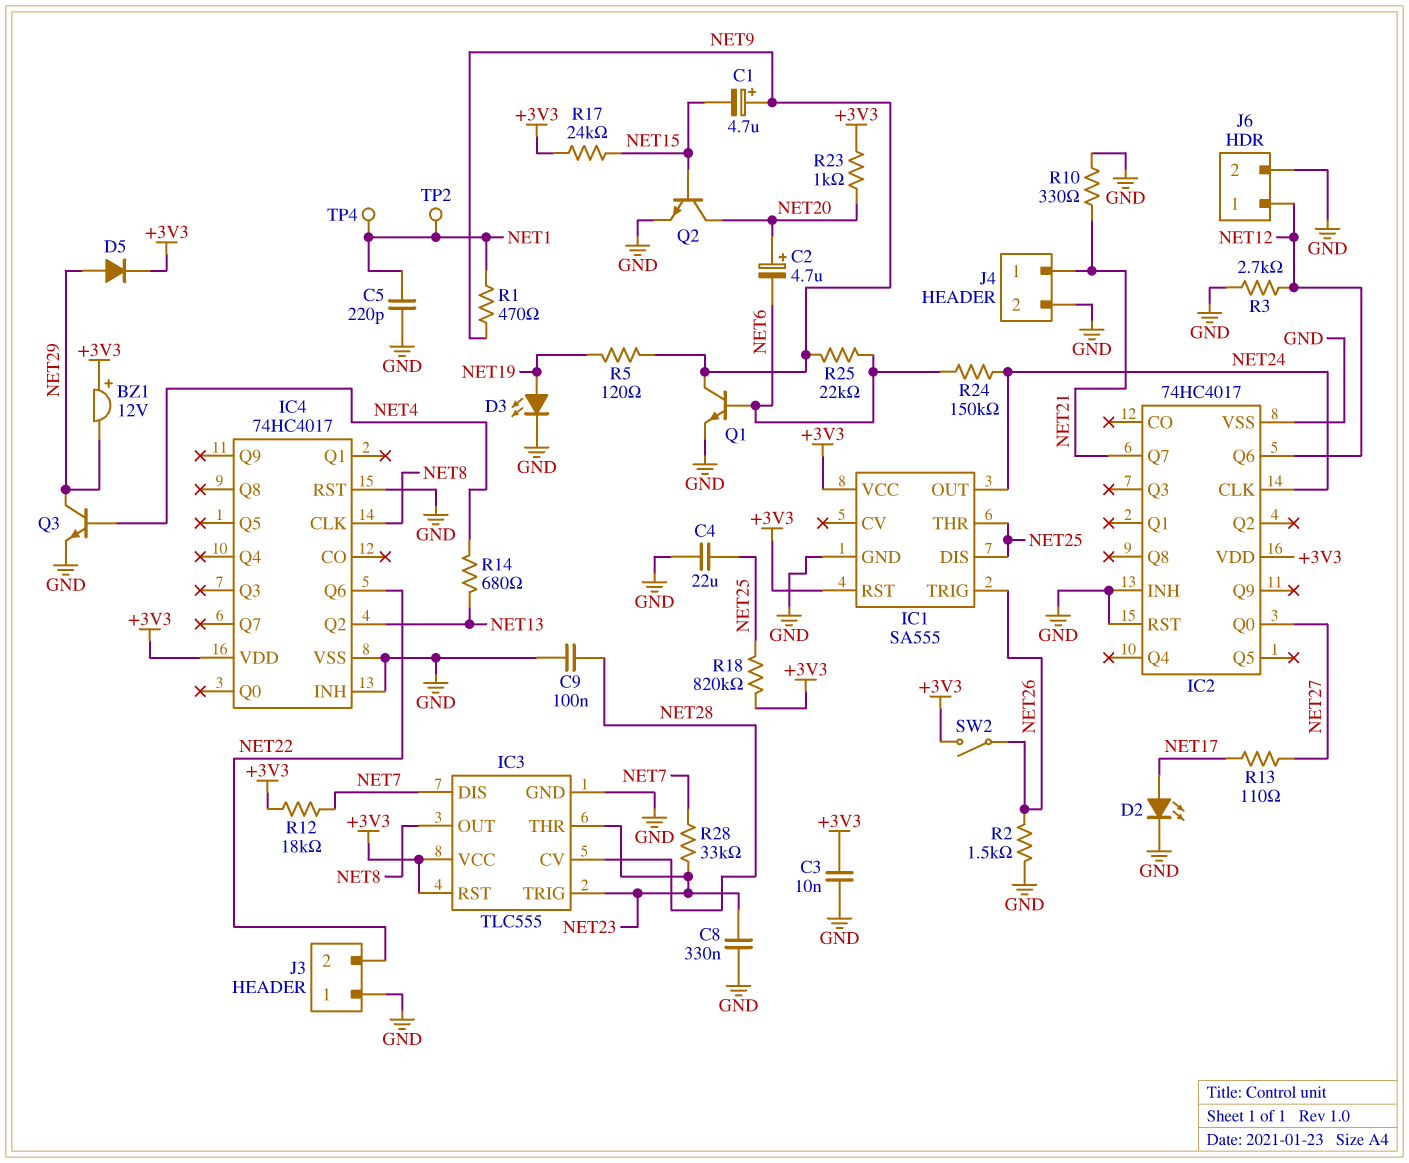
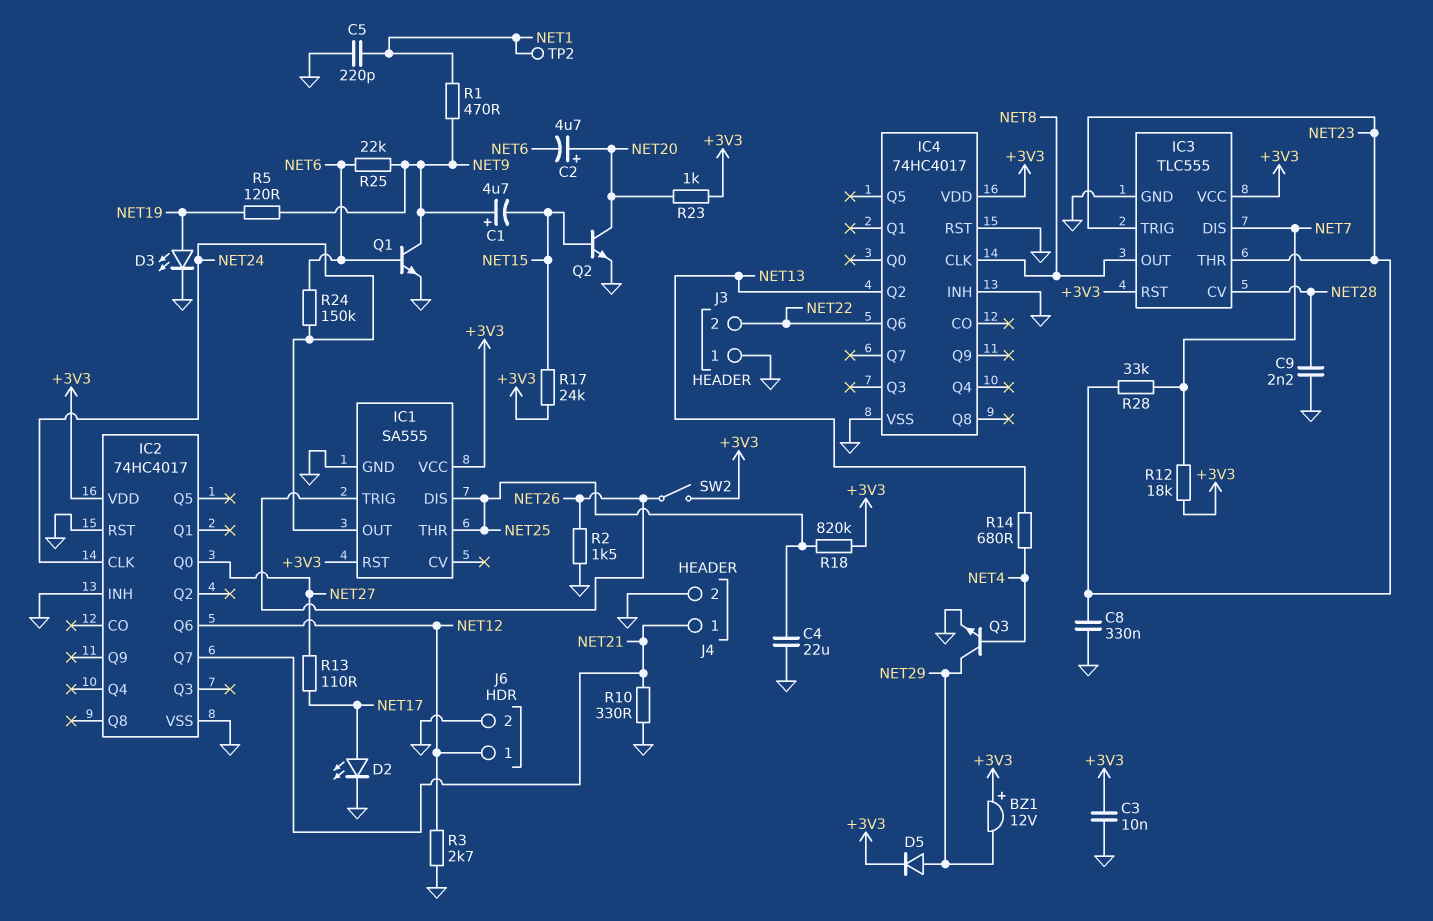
C9: 100nF (GND, NET28) -> 2.2nF (GND, NET28)
TP4: test point (NET1) -> none

